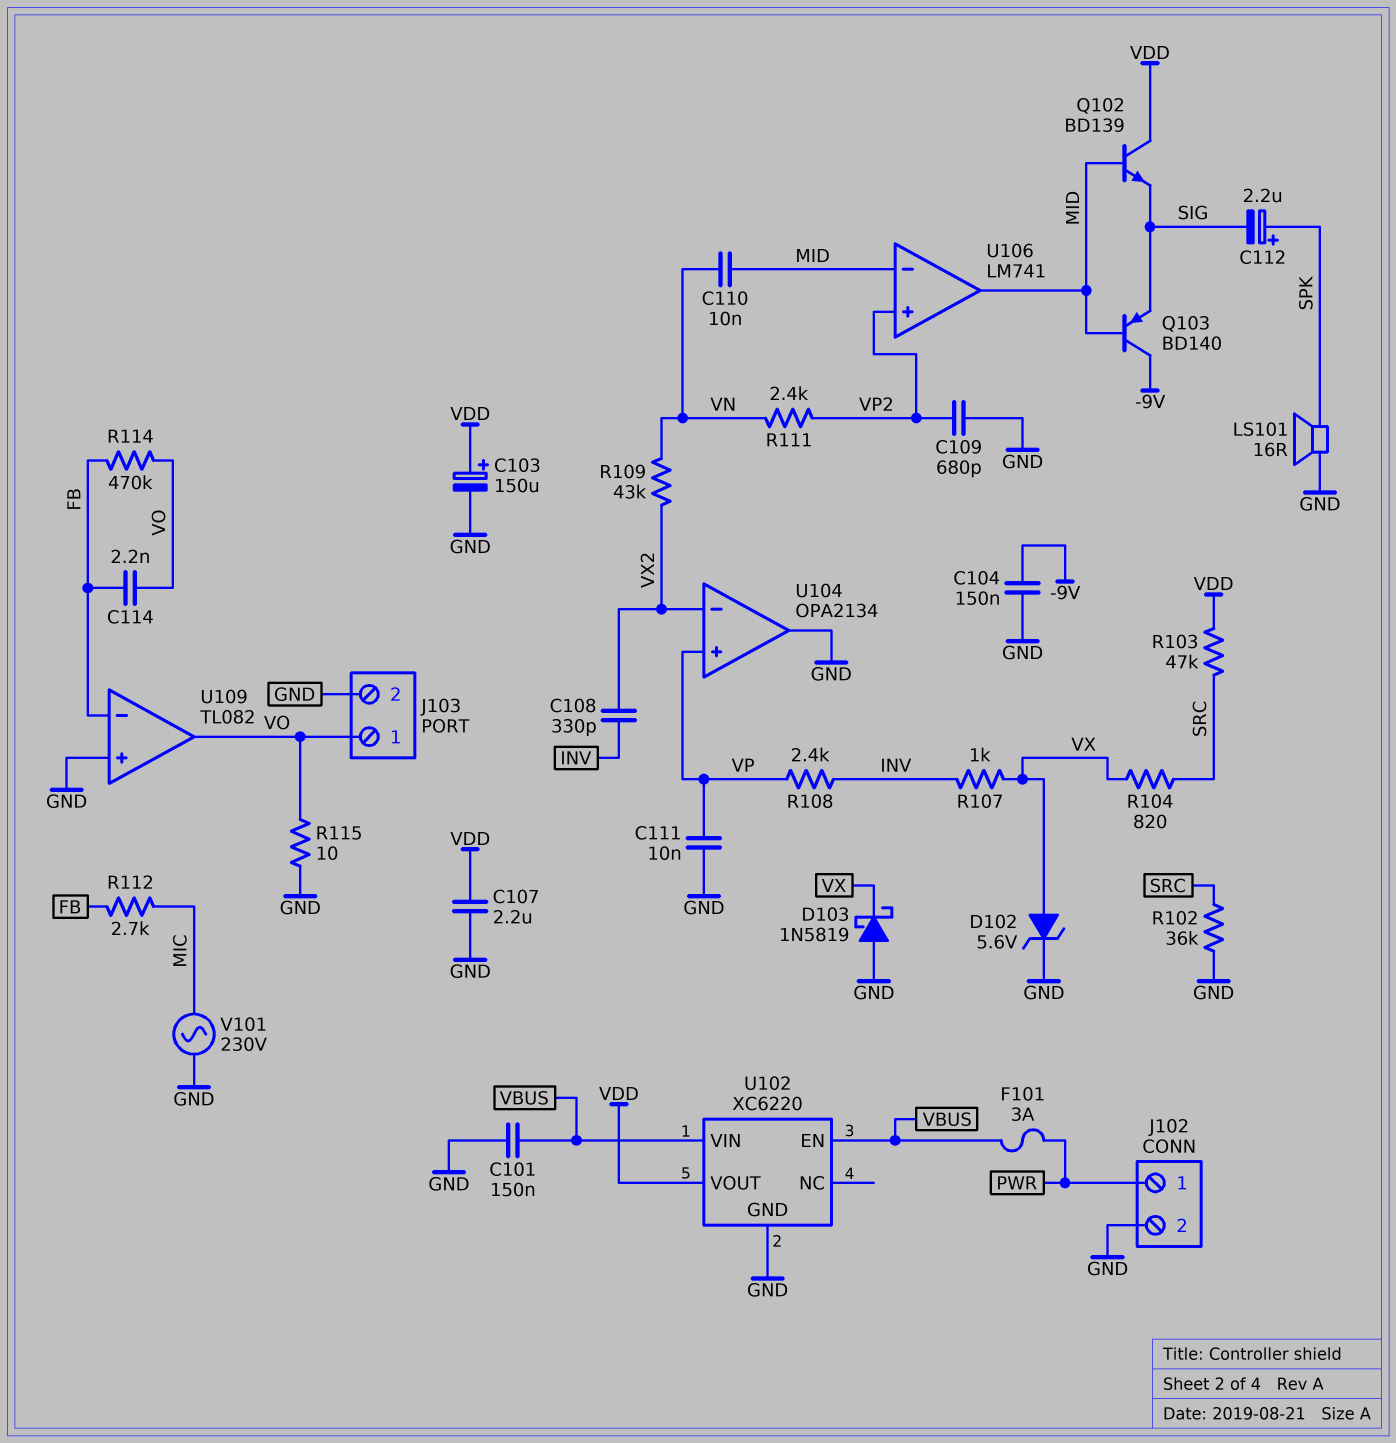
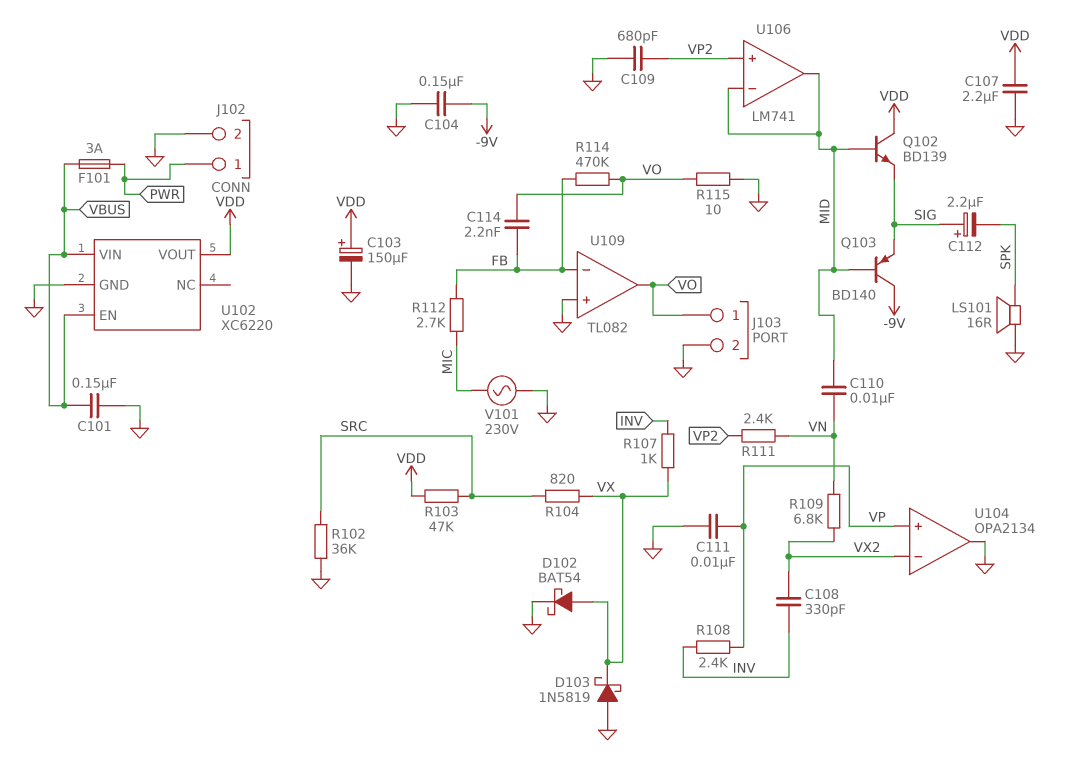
C112: 2.2uF (plus SPK, minus SIG) -> 2.2uF (plus SIG, minus SPK)
D102: zener 5.6V (A VX, K GND) -> schottky BAT54 (A VX, K GND)
R109: 43k (VN, VX2) -> 6.8k (VN, VX2)

